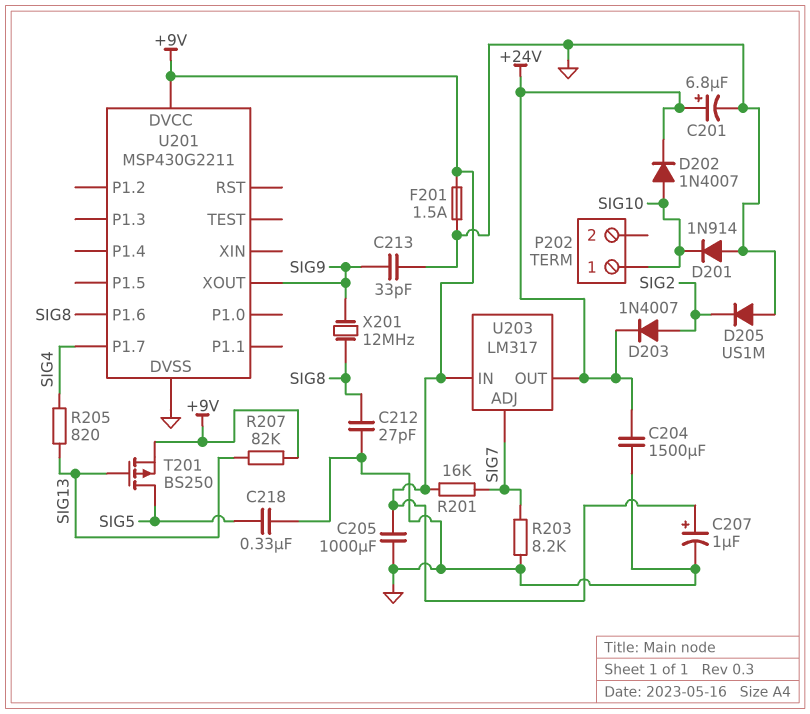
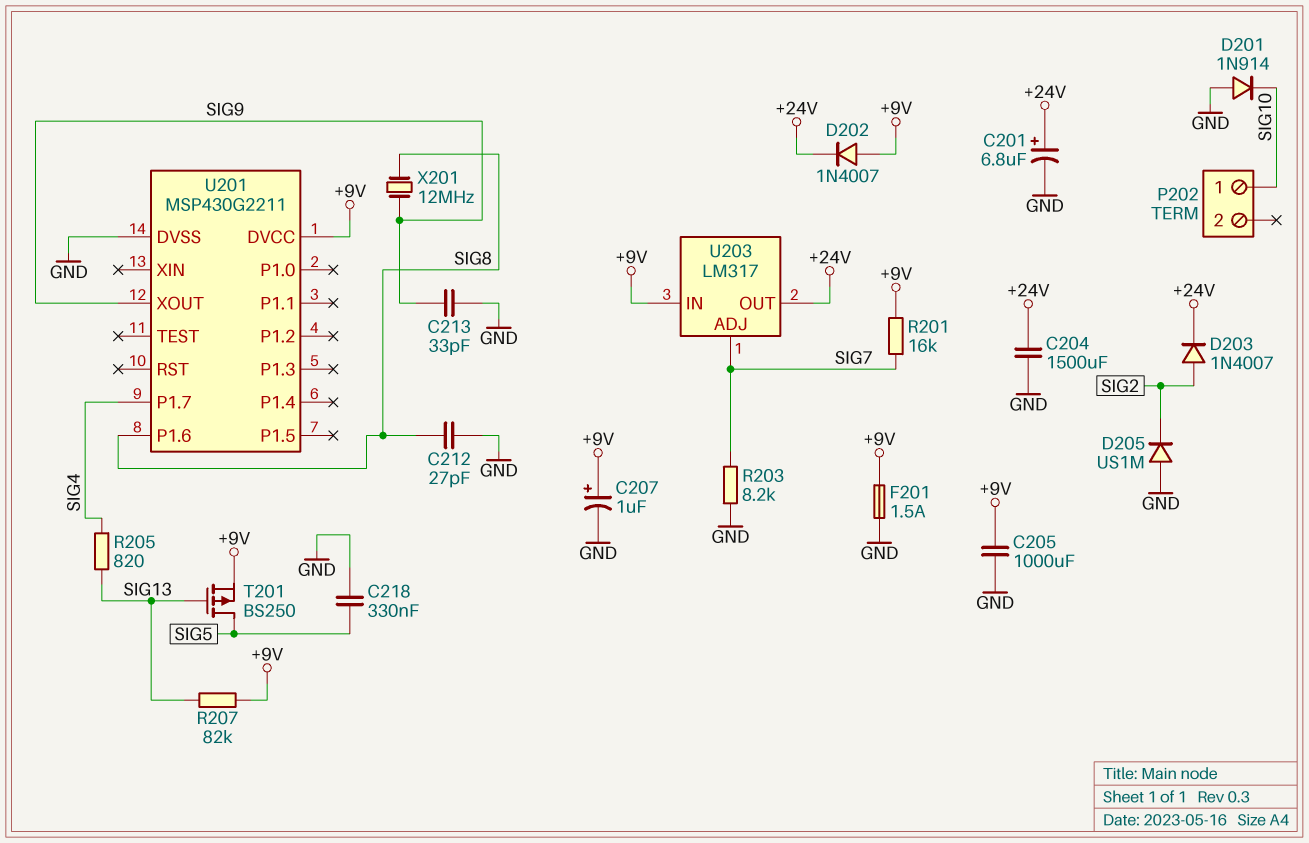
D202: diode 1N4007 (A SIG10, K +24V) -> diode 1N4007 (A +9V, K +24V)

